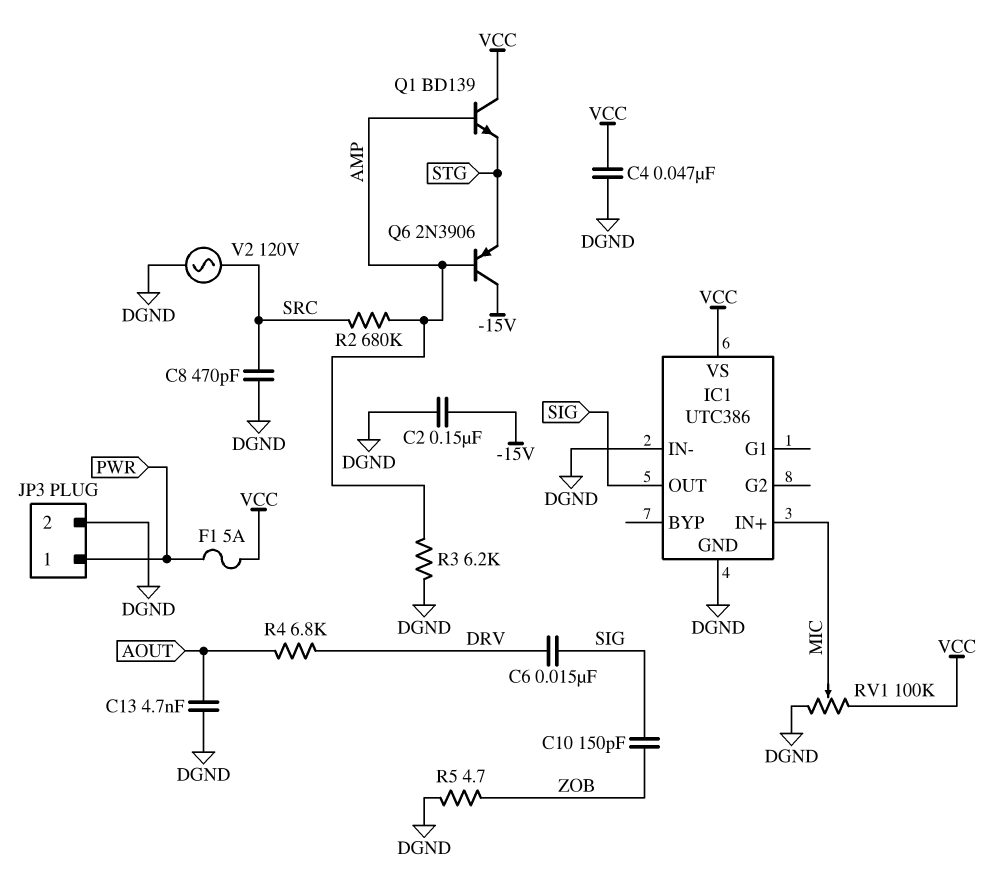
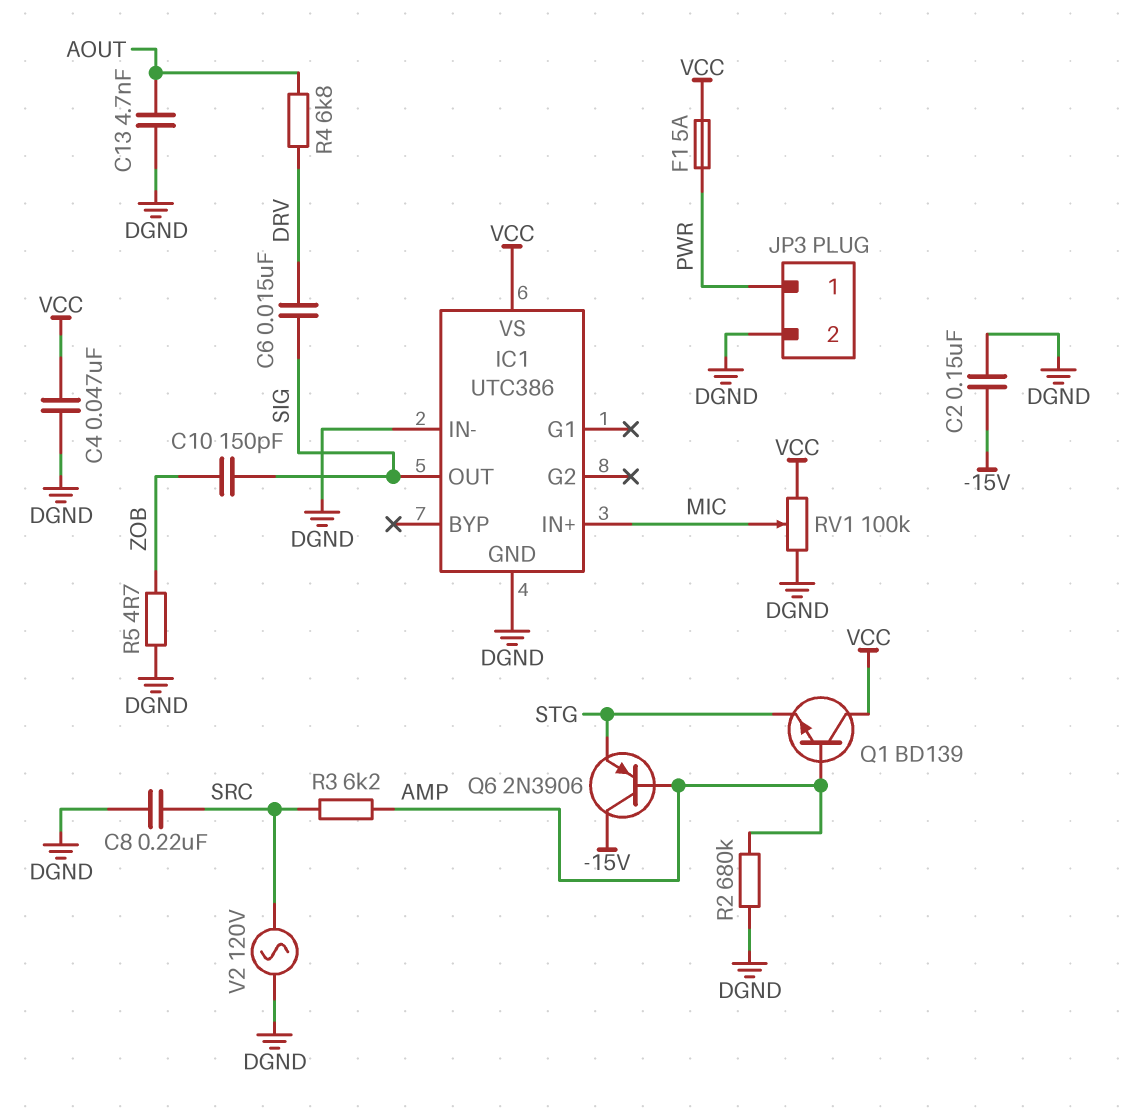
C8: 470pF (DGND, SRC) -> 220nF (DGND, SRC)
R2: 680k (AMP, SRC) -> 680k (AMP, DGND)
R3: 6.2k (AMP, DGND) -> 6.2k (AMP, SRC)

